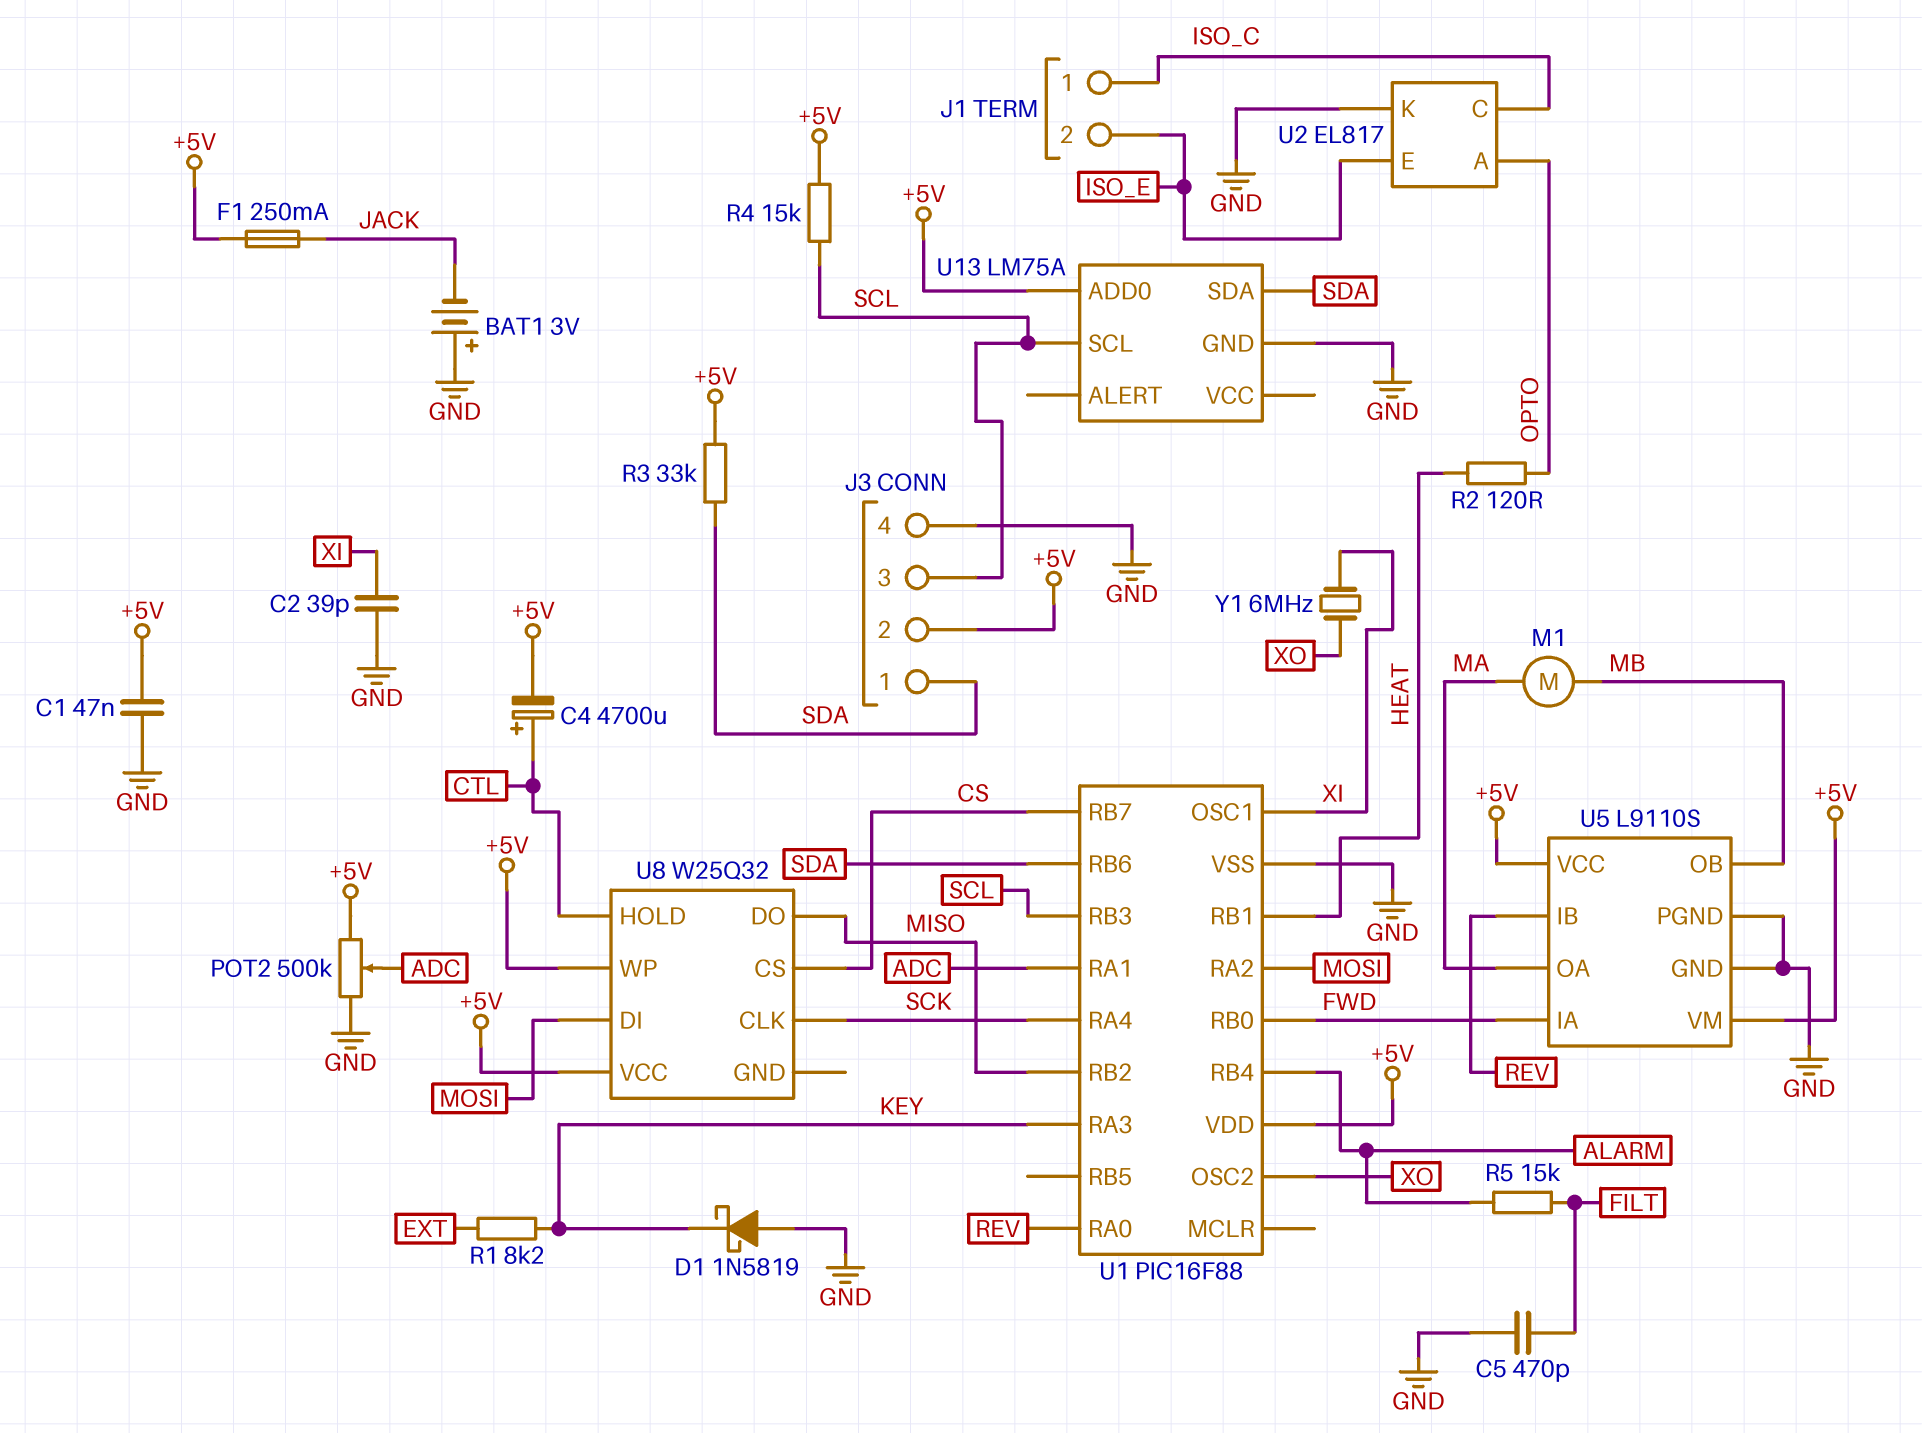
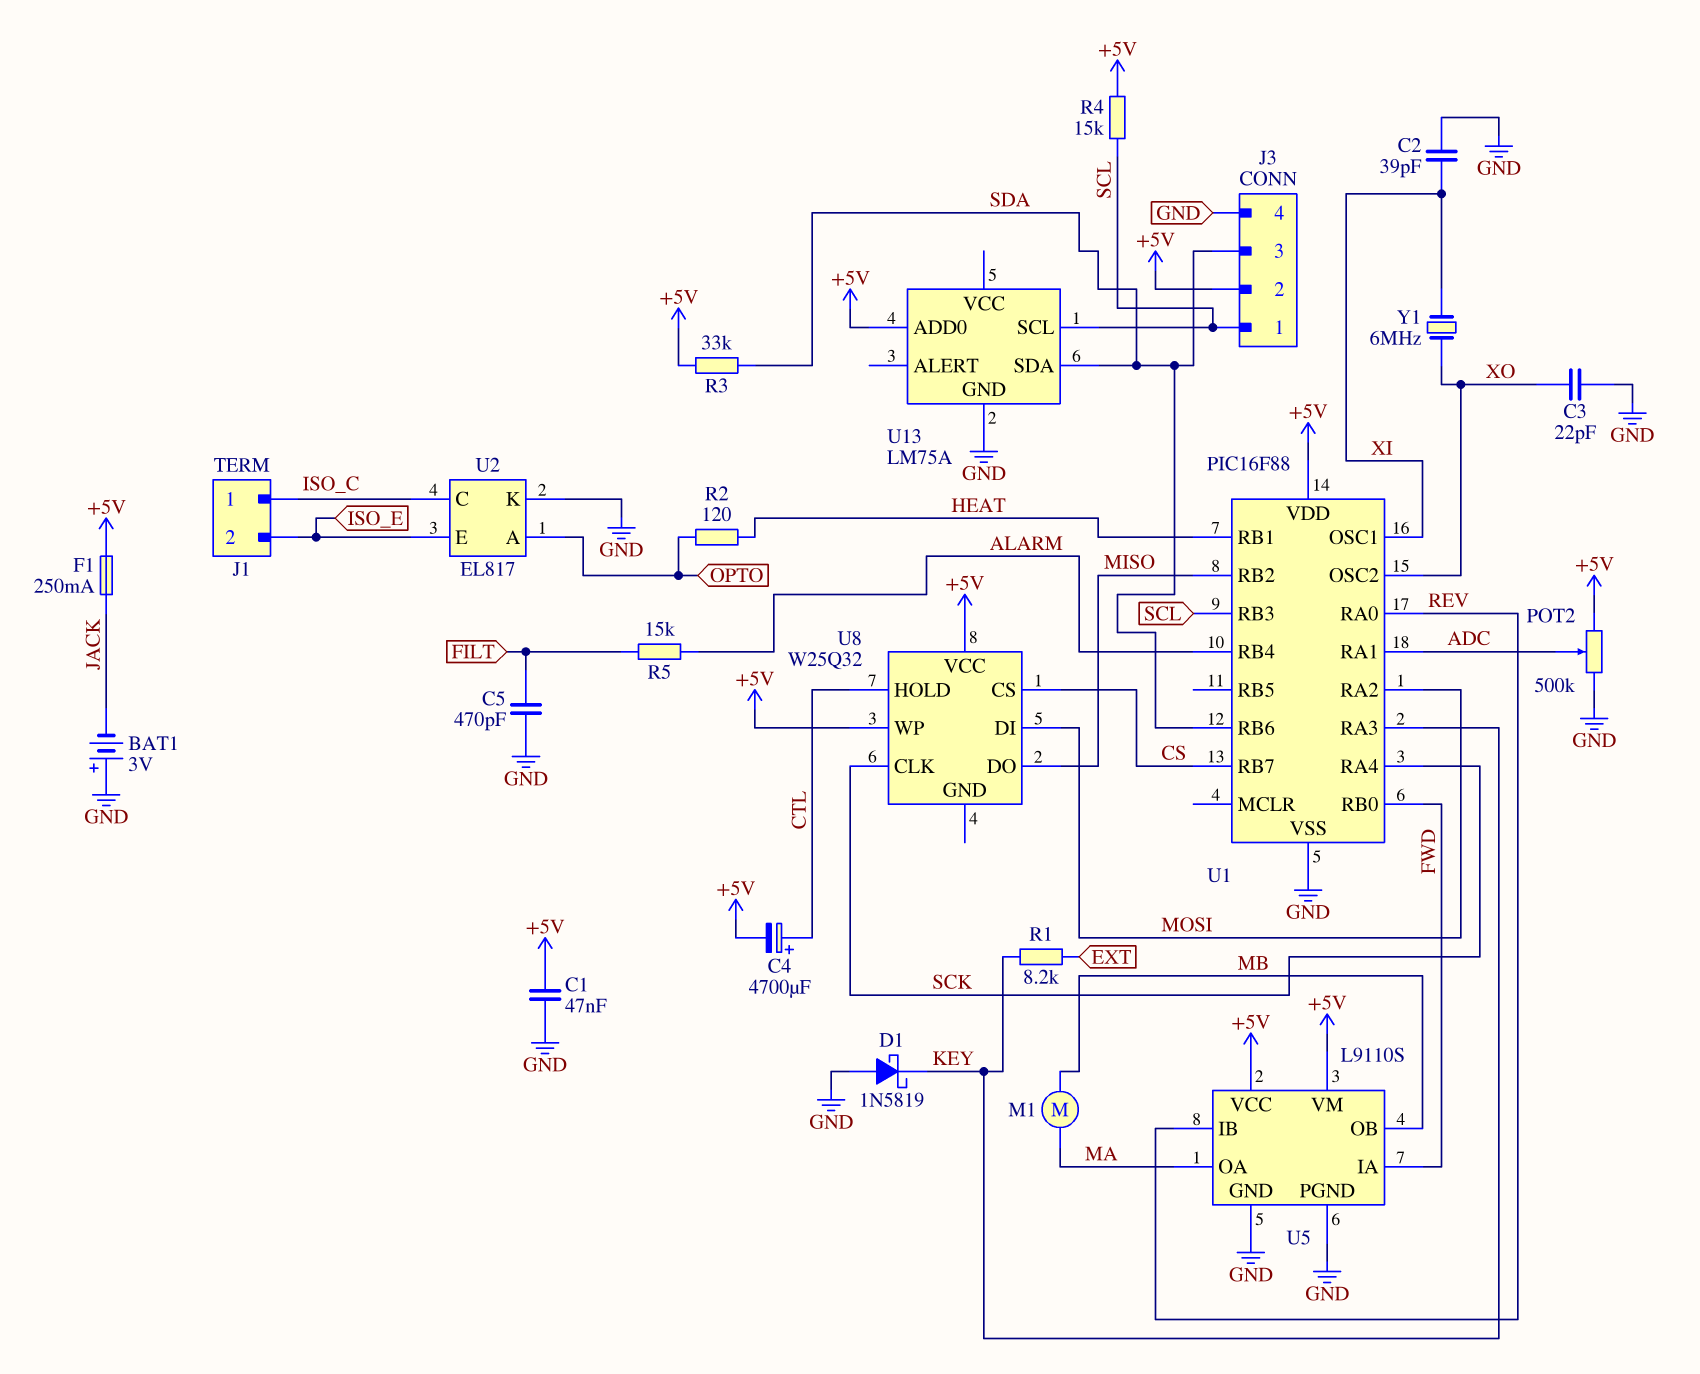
C3: none -> 22pF (GND, XO)
J3 pin 1: SDA -> SCL
J3 pin 3: SCL -> SDA

